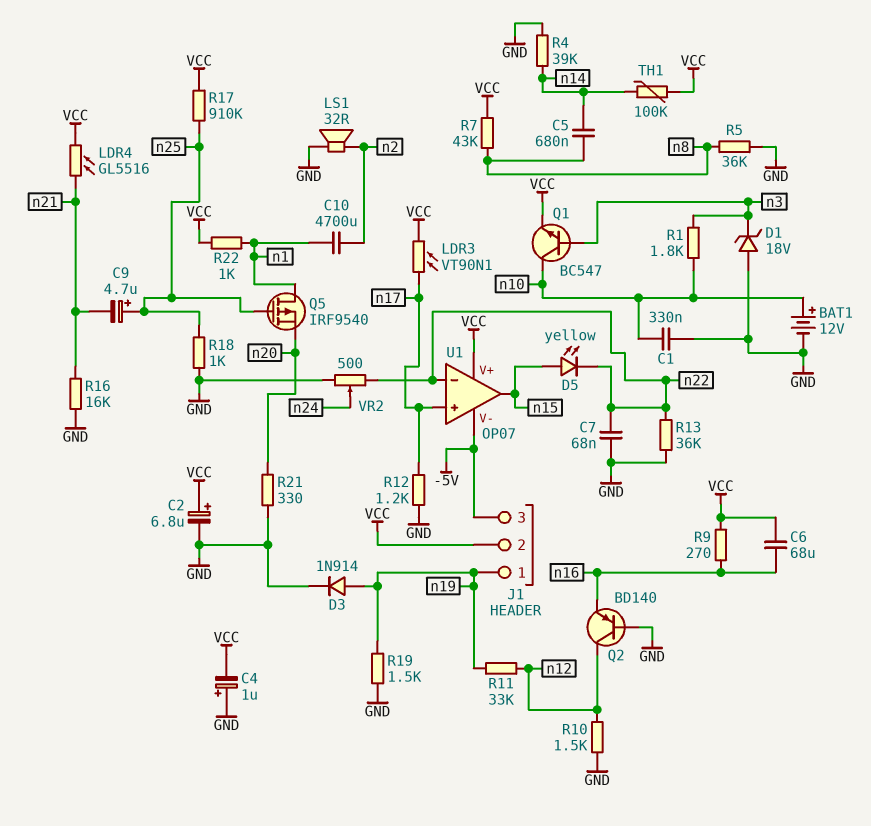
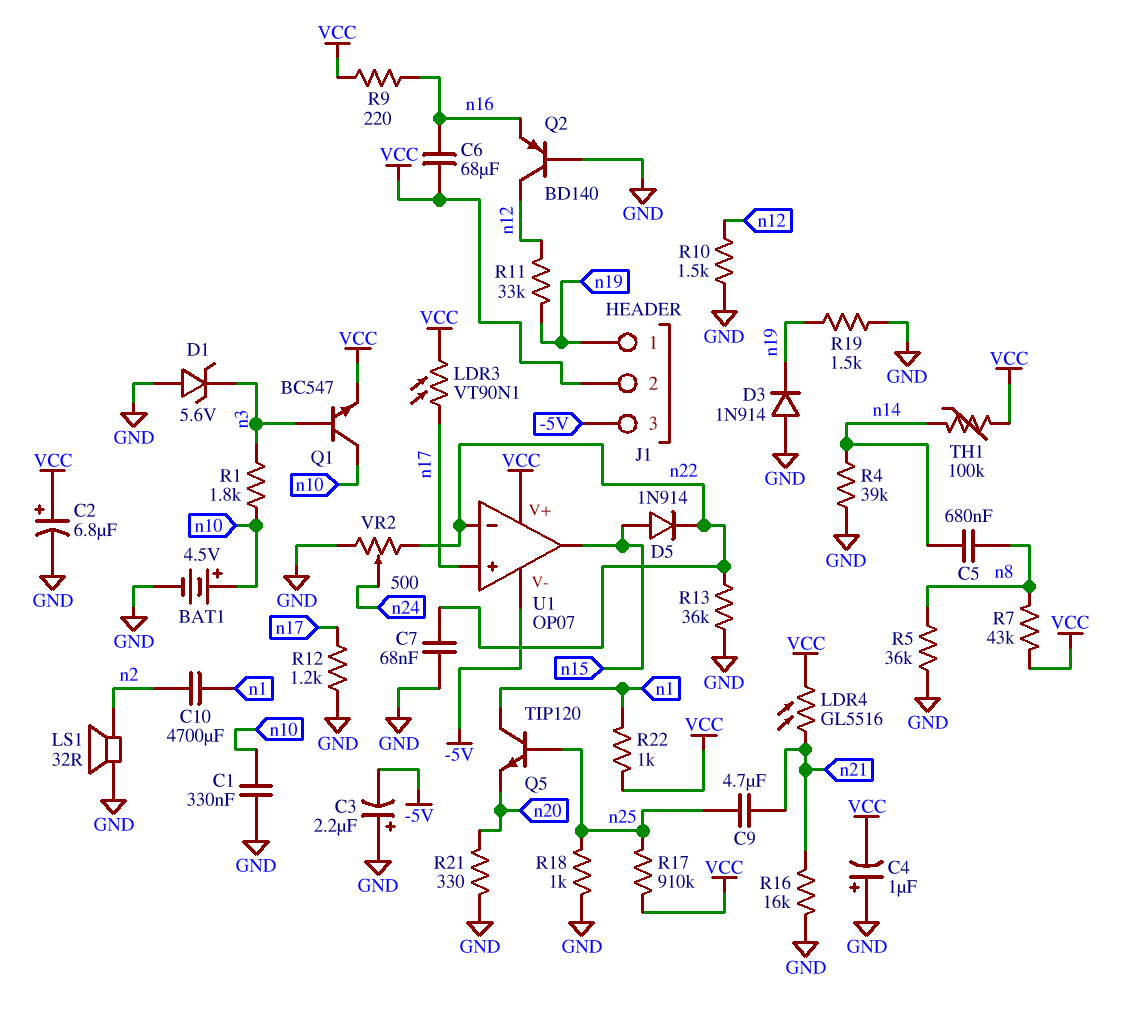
BAT1: 12V (plus n10, minus GND) -> 4.5V (plus n10, minus GND)
C3: none -> 2.2uF (plus GND, minus -5V)
C9: 4.7uF (plus n25, minus n21) -> 4.7uF (n21, n25)
D1: zener 18V (A GND, K n3) -> zener 5.6V (A GND, K n3)
D3: diode 1N914 (A n19, K GND) -> diode 1N914 (A GND, K n19)
D5: LED yellow (A n15, K n22) -> diode 1N914 (A n15, K n22)
Q5: PMOS IRF9540 (G n25, D n1, S n20) -> NPN TIP120 (B n25, C n1, E n20)
R9: 270 (VCC, n16) -> 220 (VCC, n16)

